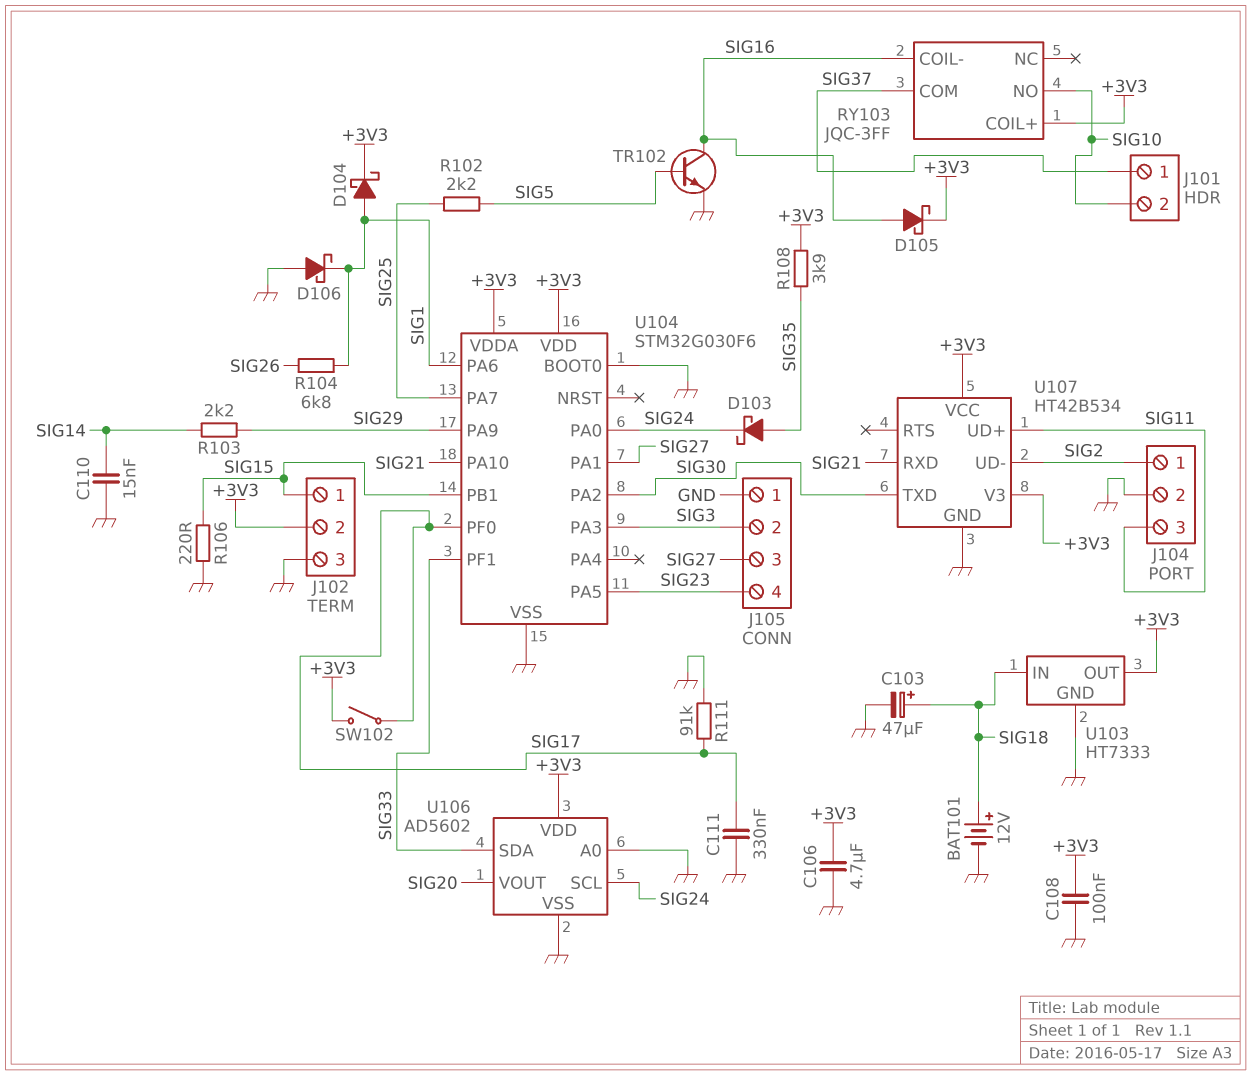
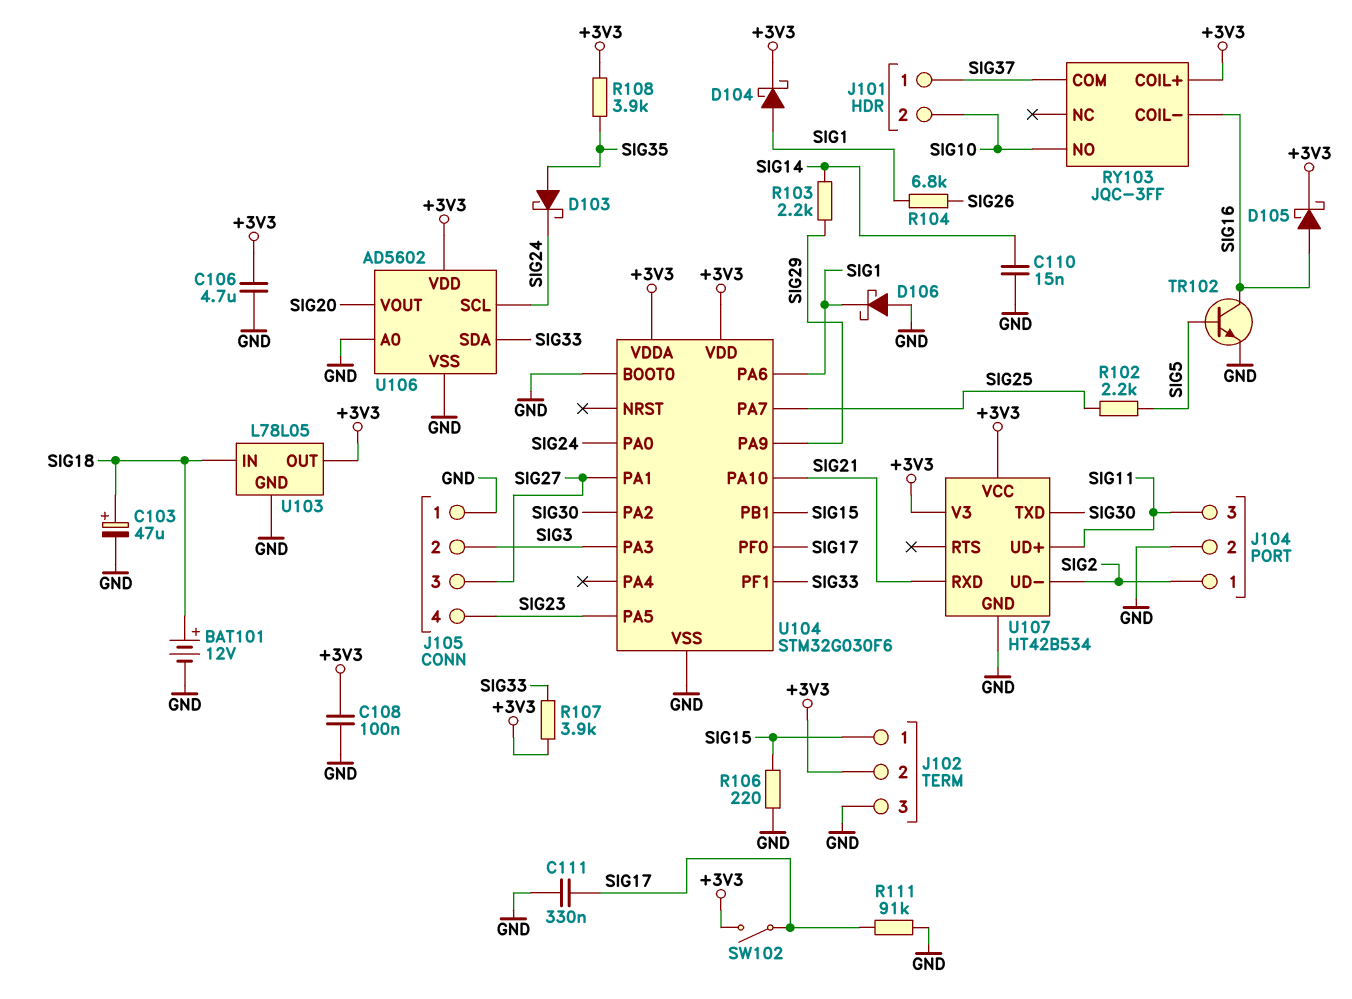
R107: none -> 3.9k (+3V3, SIG33)
U103: HT7333 -> L78L05

